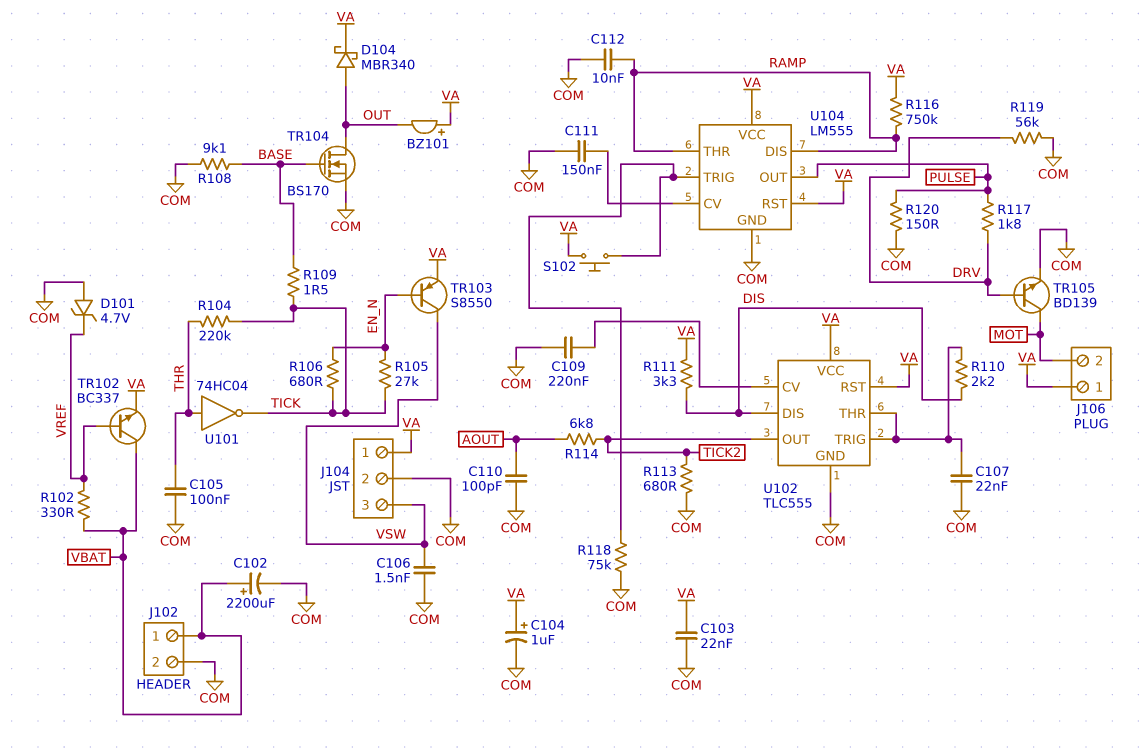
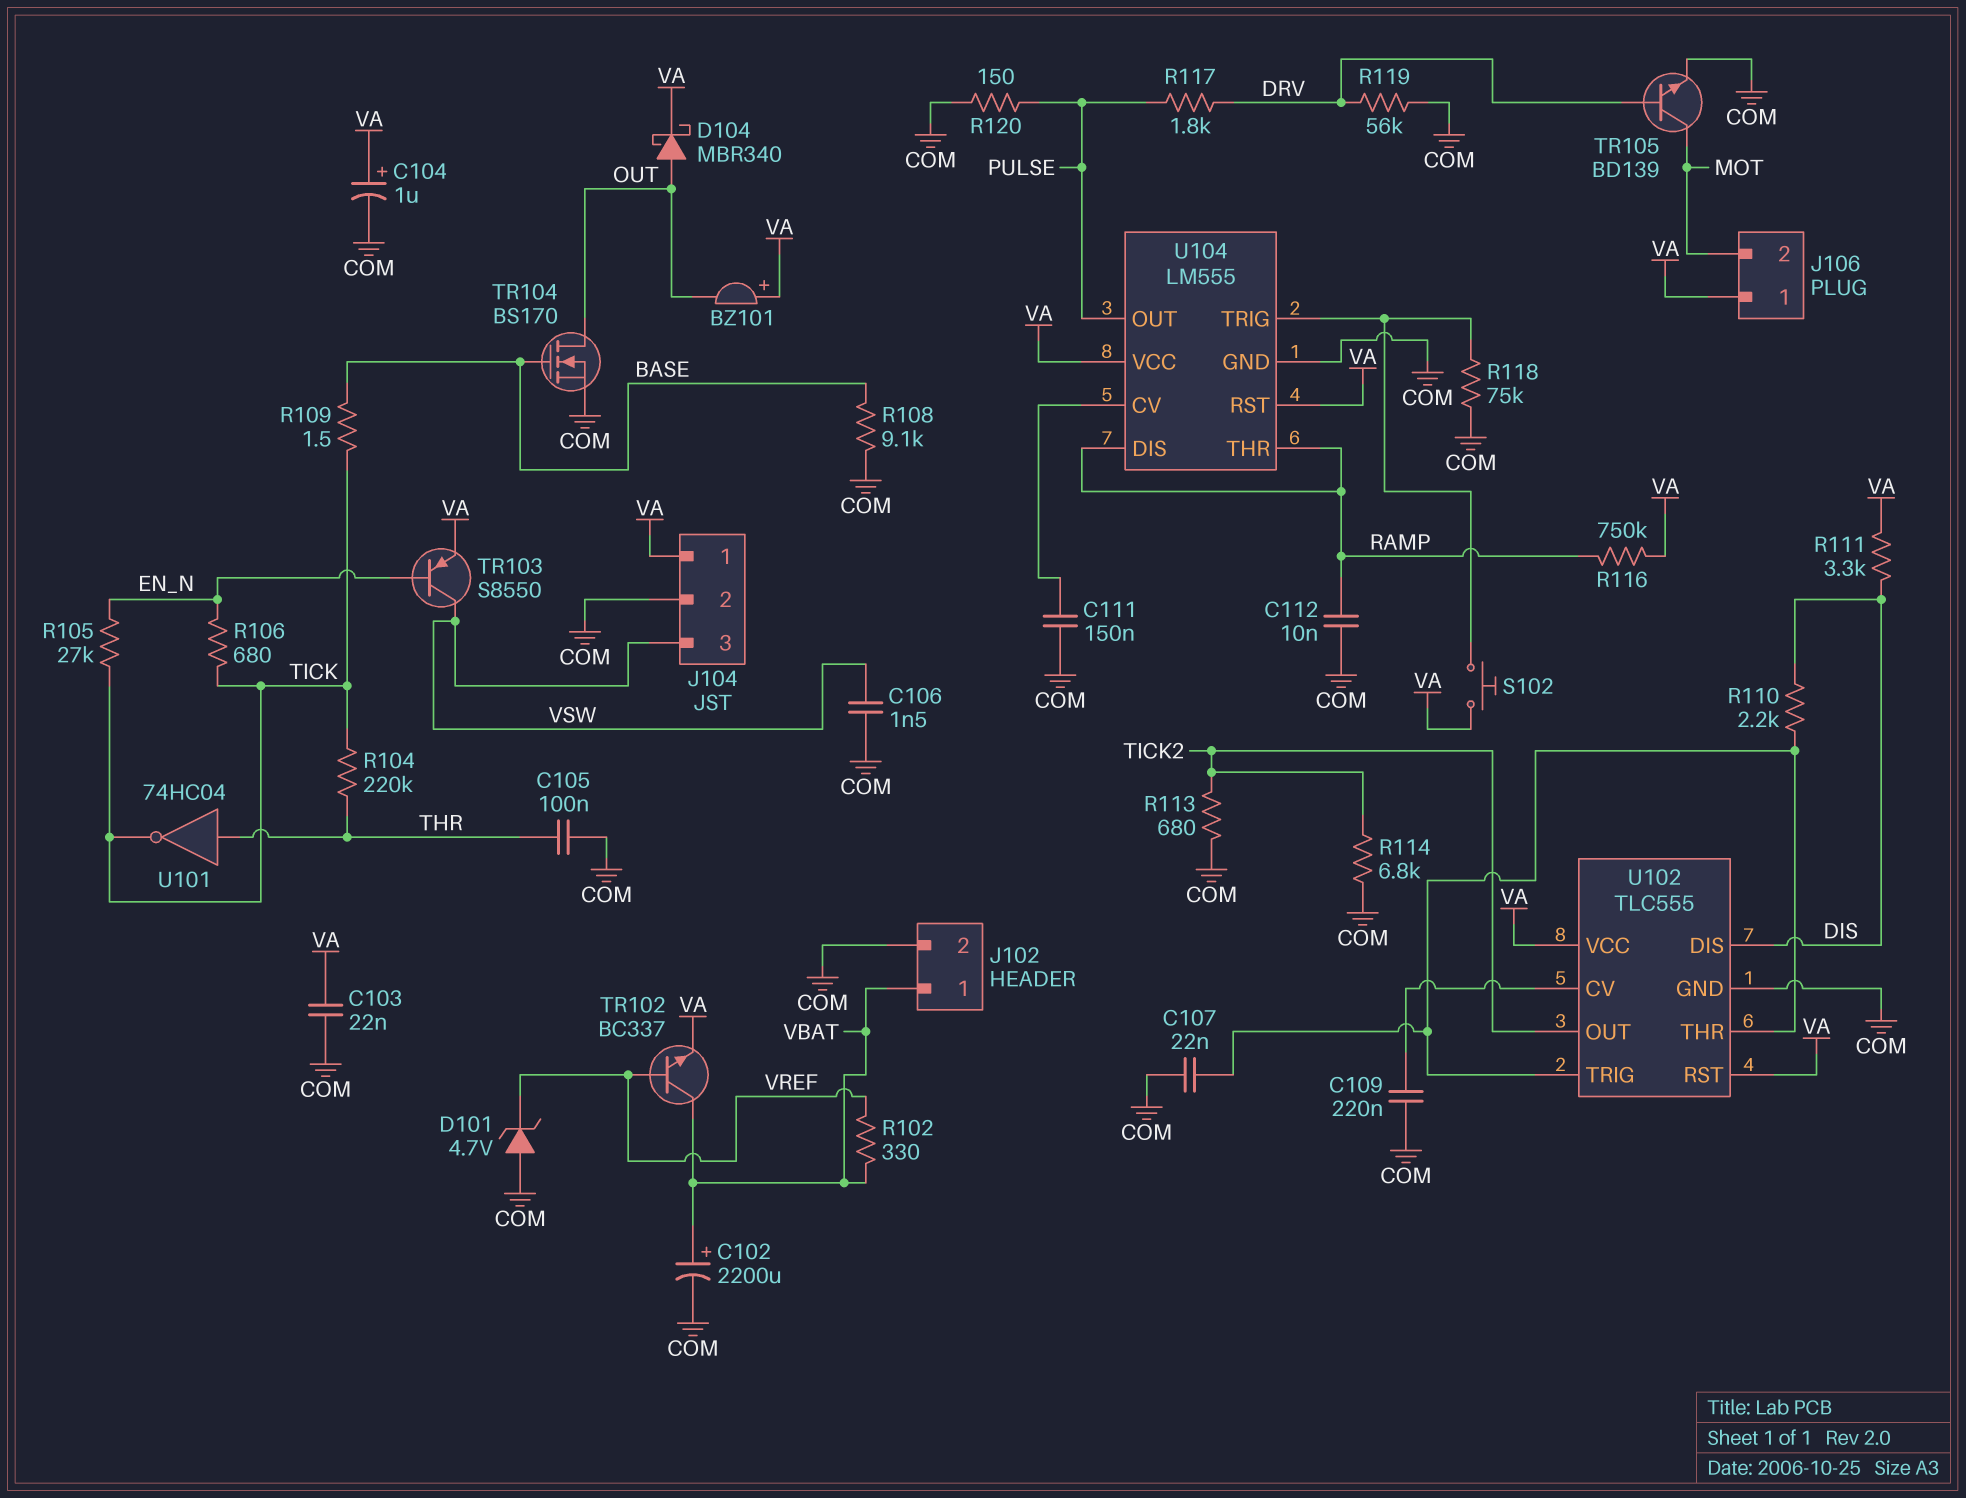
C110: 100pF (AOUT, COM) -> none
R114: 6.8k (AOUT, TICK2) -> 6.8k (COM, TICK2)

